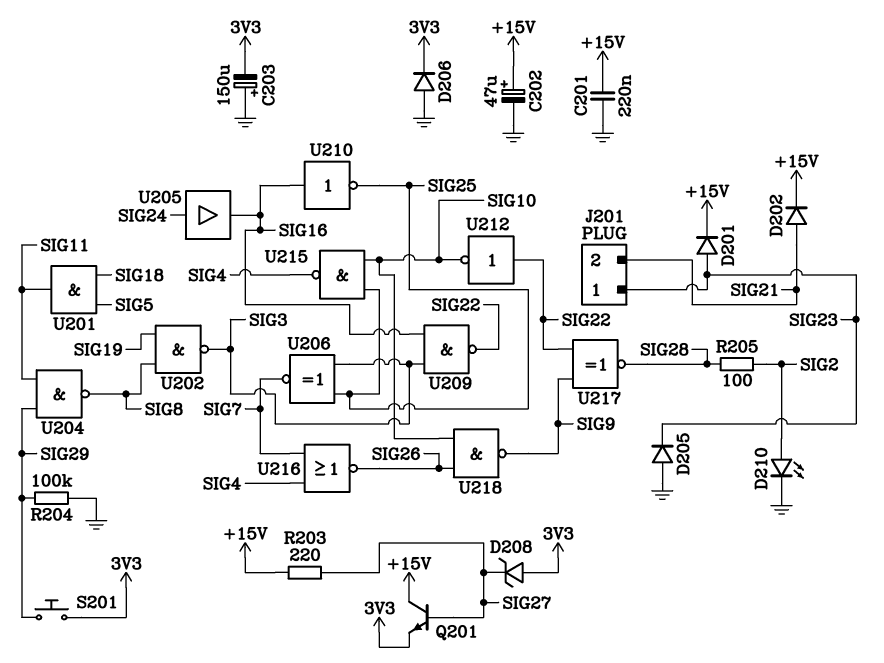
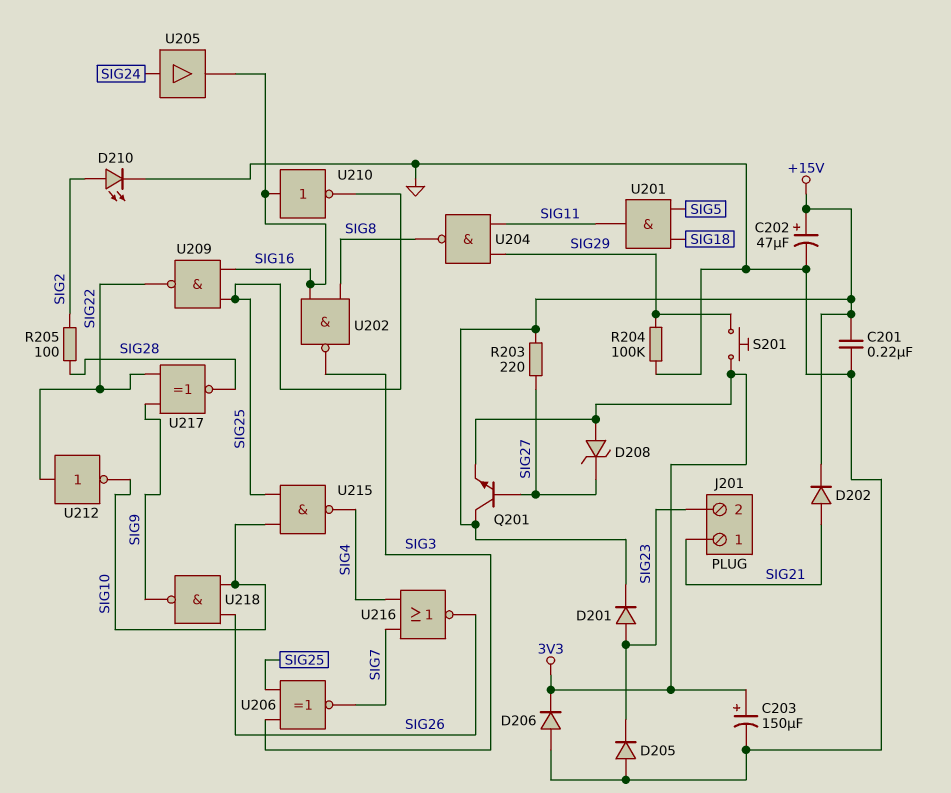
C203: 150uF (plus GND, minus 3V3) -> 150uF (plus 3V3, minus GND)
J201 pin 1: SIG23 -> SIG21
J201 pin 2: SIG21 -> SIG23
U202: NAND (in SIG8, in SIG19, out SIG3) -> NAND (in SIG8, in SIG16, out SIG3)
U209: NAND (in SIG3, in SIG16, out SIG22) -> NAND (in SIG16, in SIG25, out SIG22)

